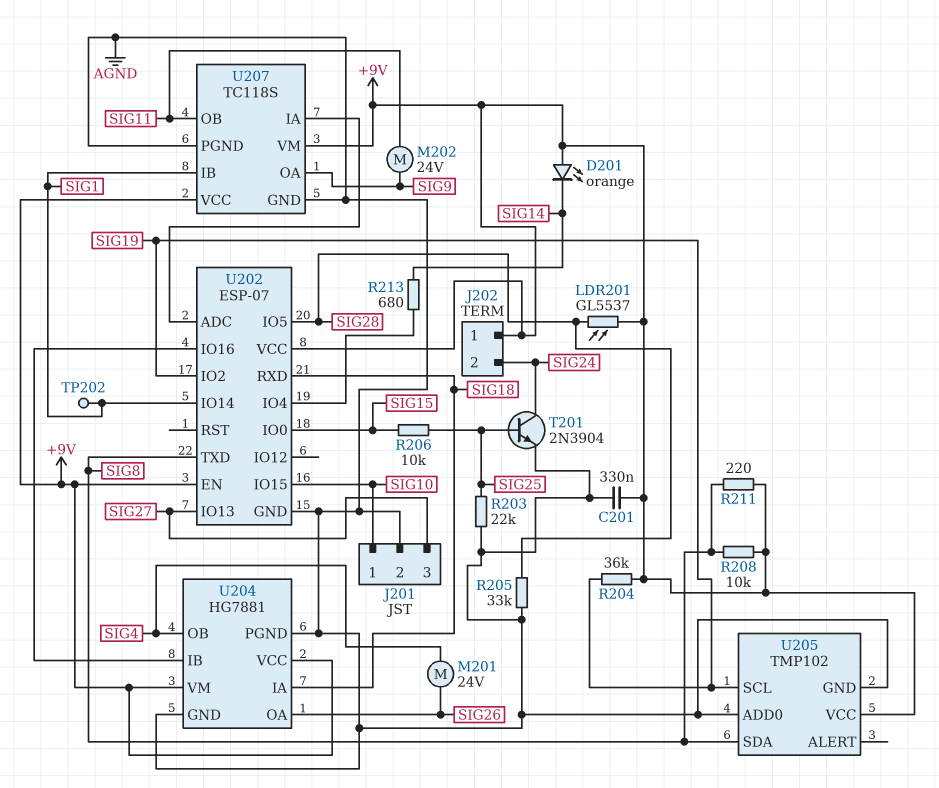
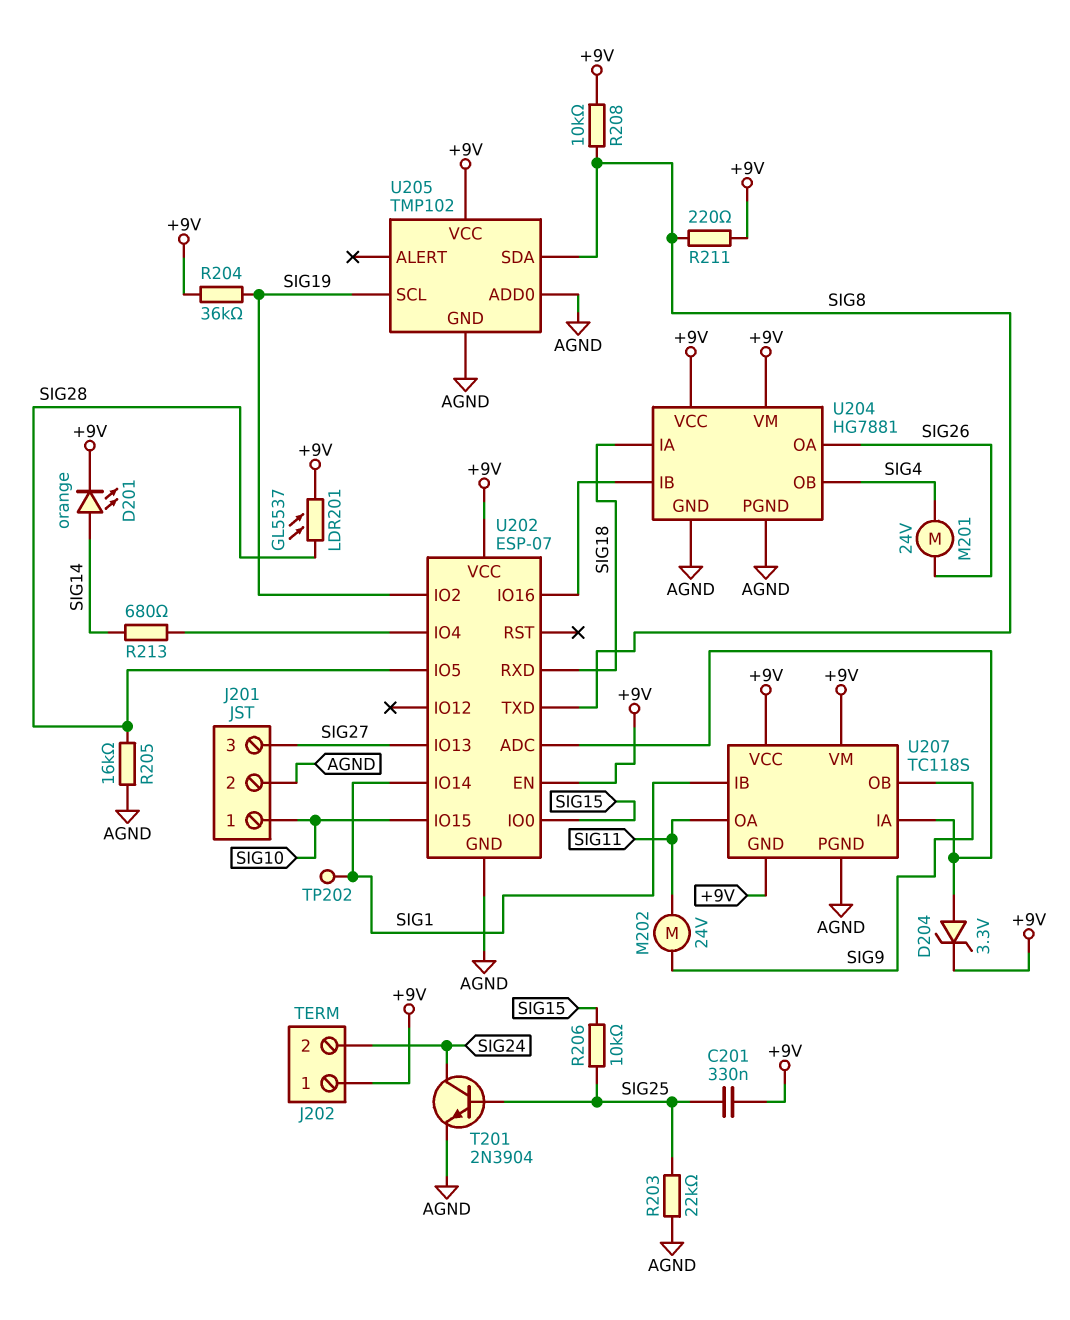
C201: 330nF (+9V, AGND) -> 330nF (+9V, SIG25)
D201: LED orange (A +9V, K SIG14) -> LED orange (A SIG14, K +9V)
D204: none -> zener 3.3V (A U202/ADC, K +9V)
R205: 33k (AGND, SIG28) -> 16k (AGND, SIG28)
U207 pin GND: AGND -> +9V
U207 pin OA: SIG9 -> SIG11
U207 pin OB: SIG11 -> SIG9

